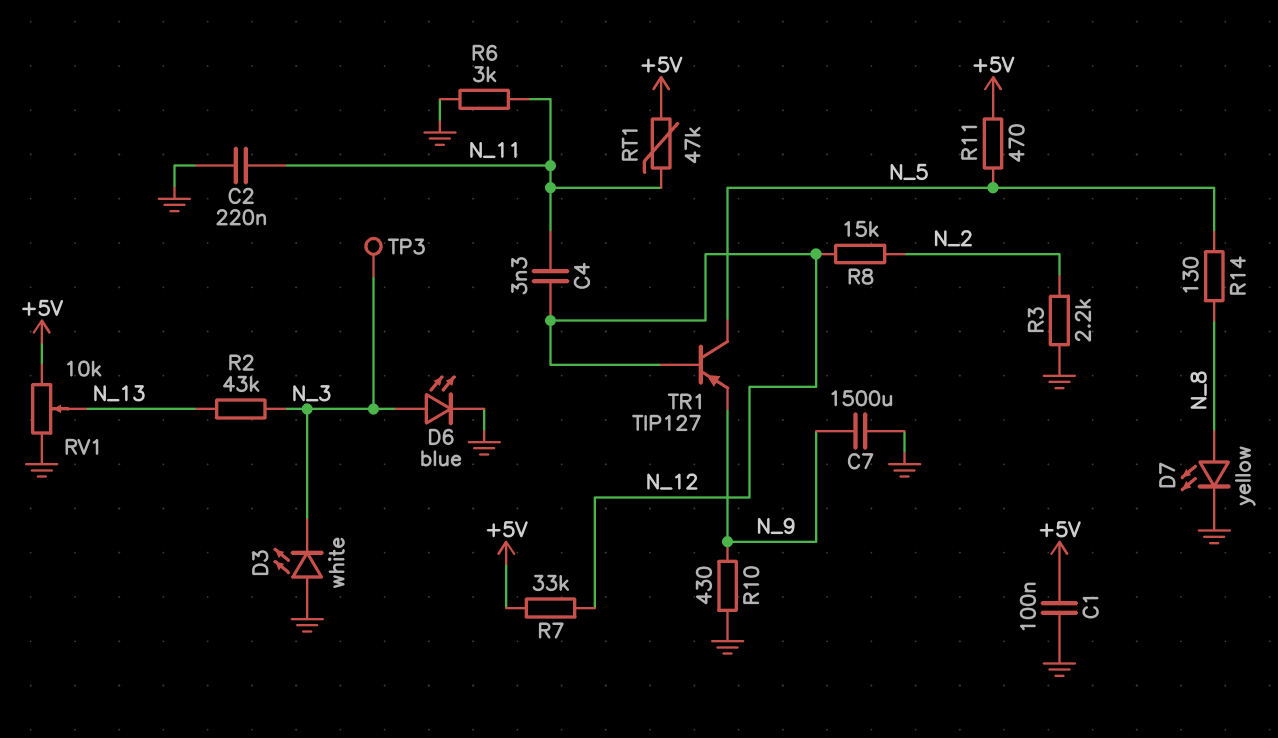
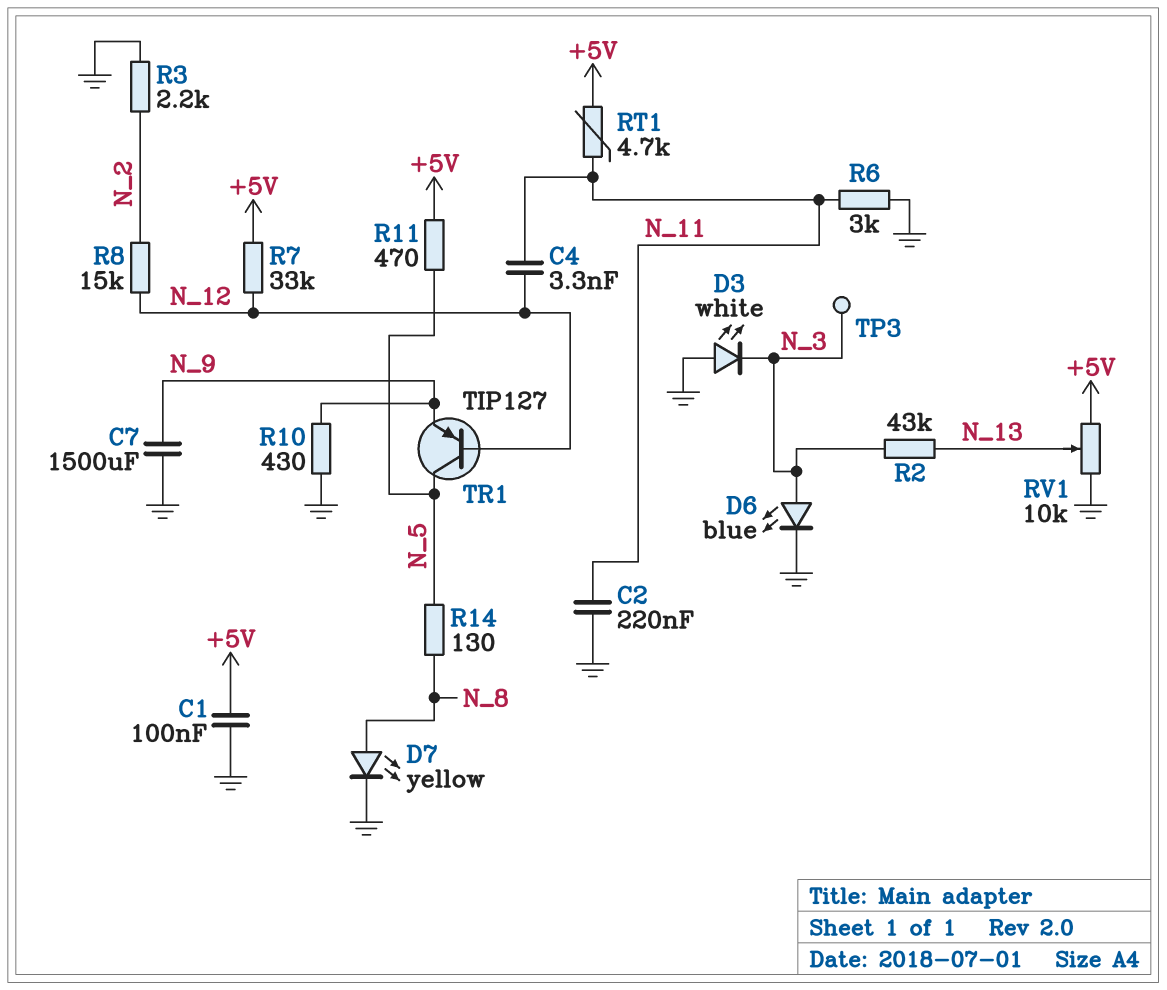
RT1: 47k (+5V, N_11) -> 4.7k (+5V, N_11)

